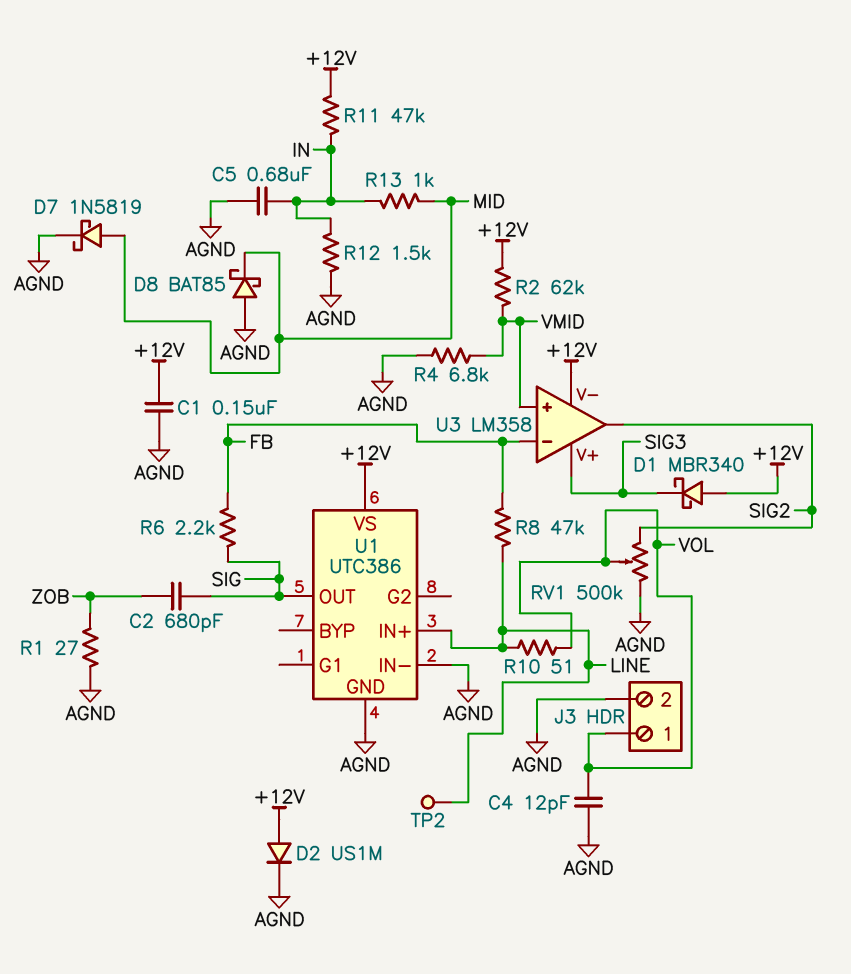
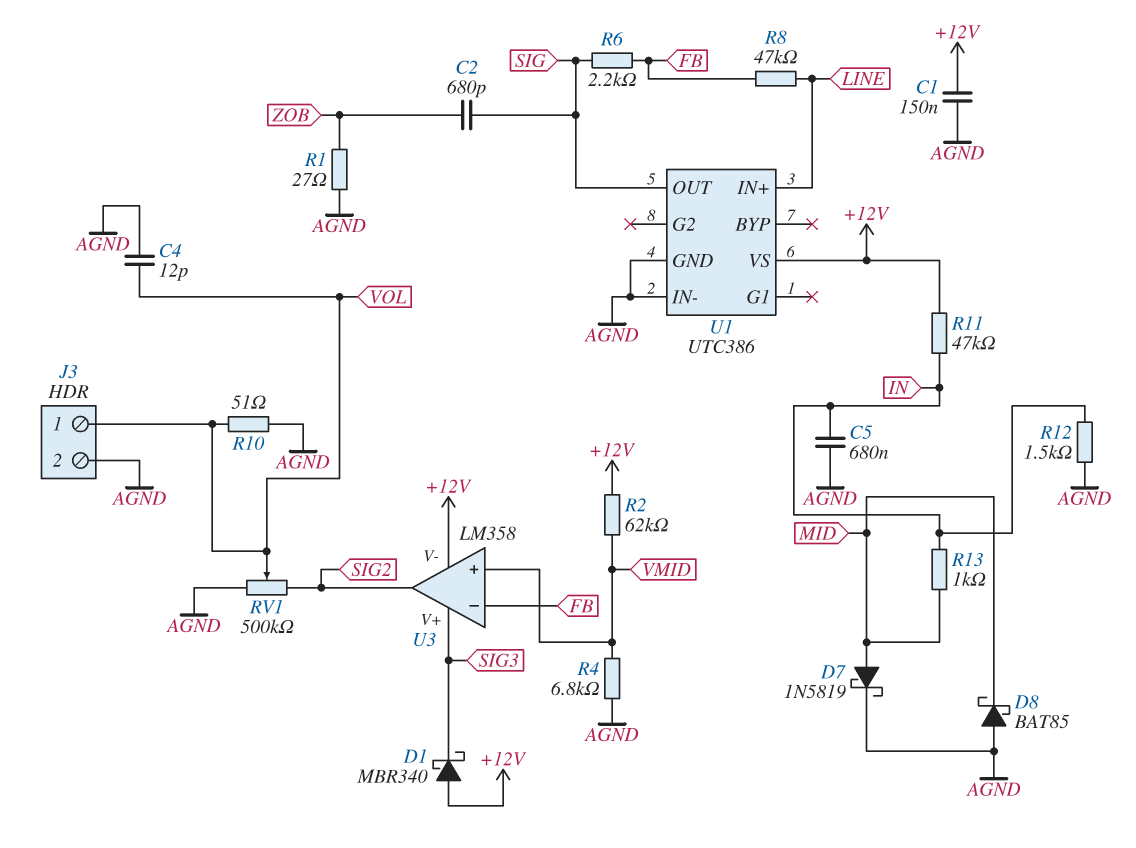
D2: diode US1M (A +12V, K AGND) -> none
R10: 51 (LINE, VOL) -> 51 (AGND, VOL)
TP2: test point (LINE) -> none

